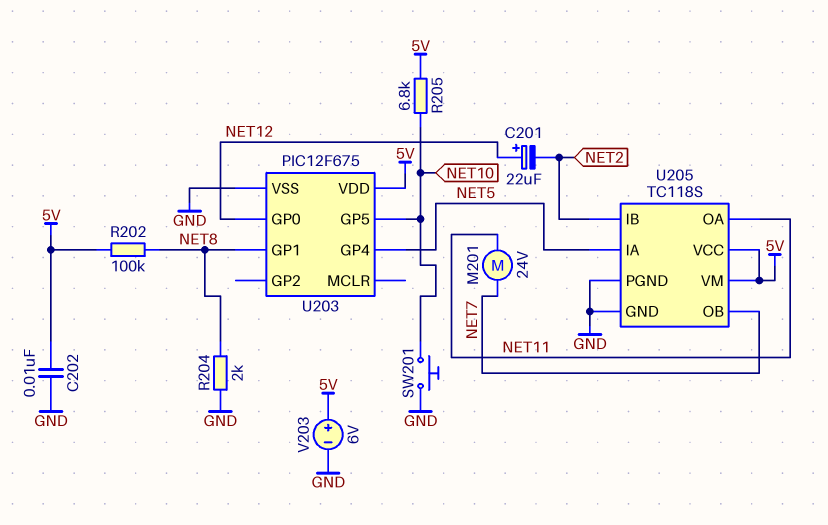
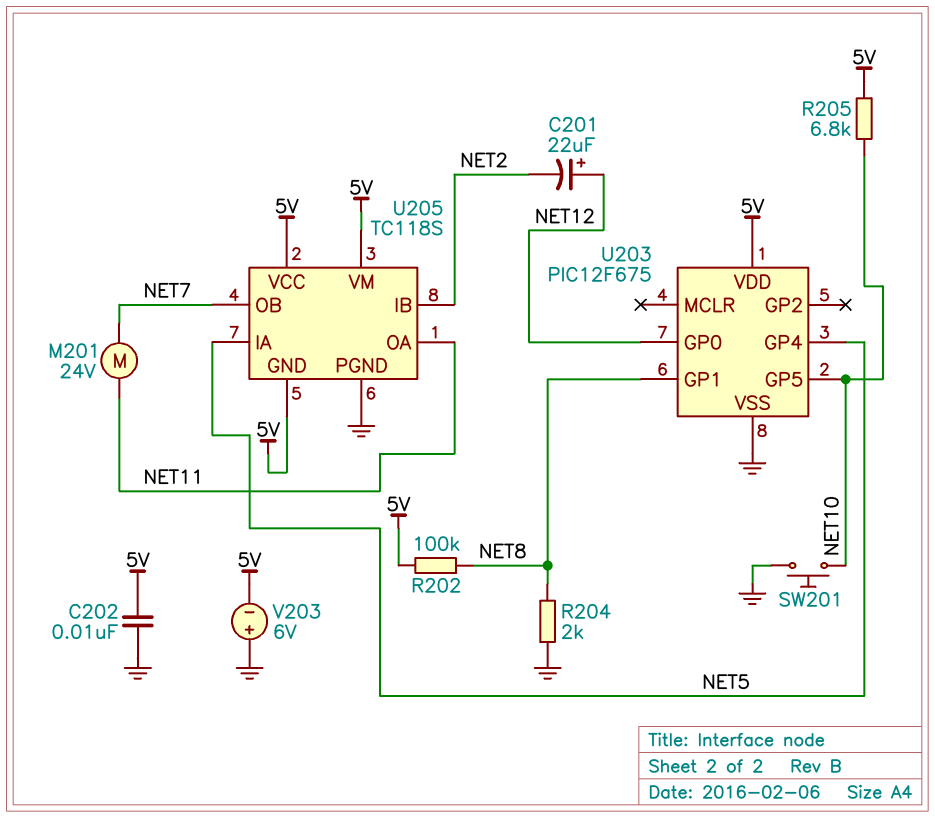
U205 pin GND: GND -> 5V
V203: 6V (plus 5V, minus GND) -> 6V (plus GND, minus 5V)

